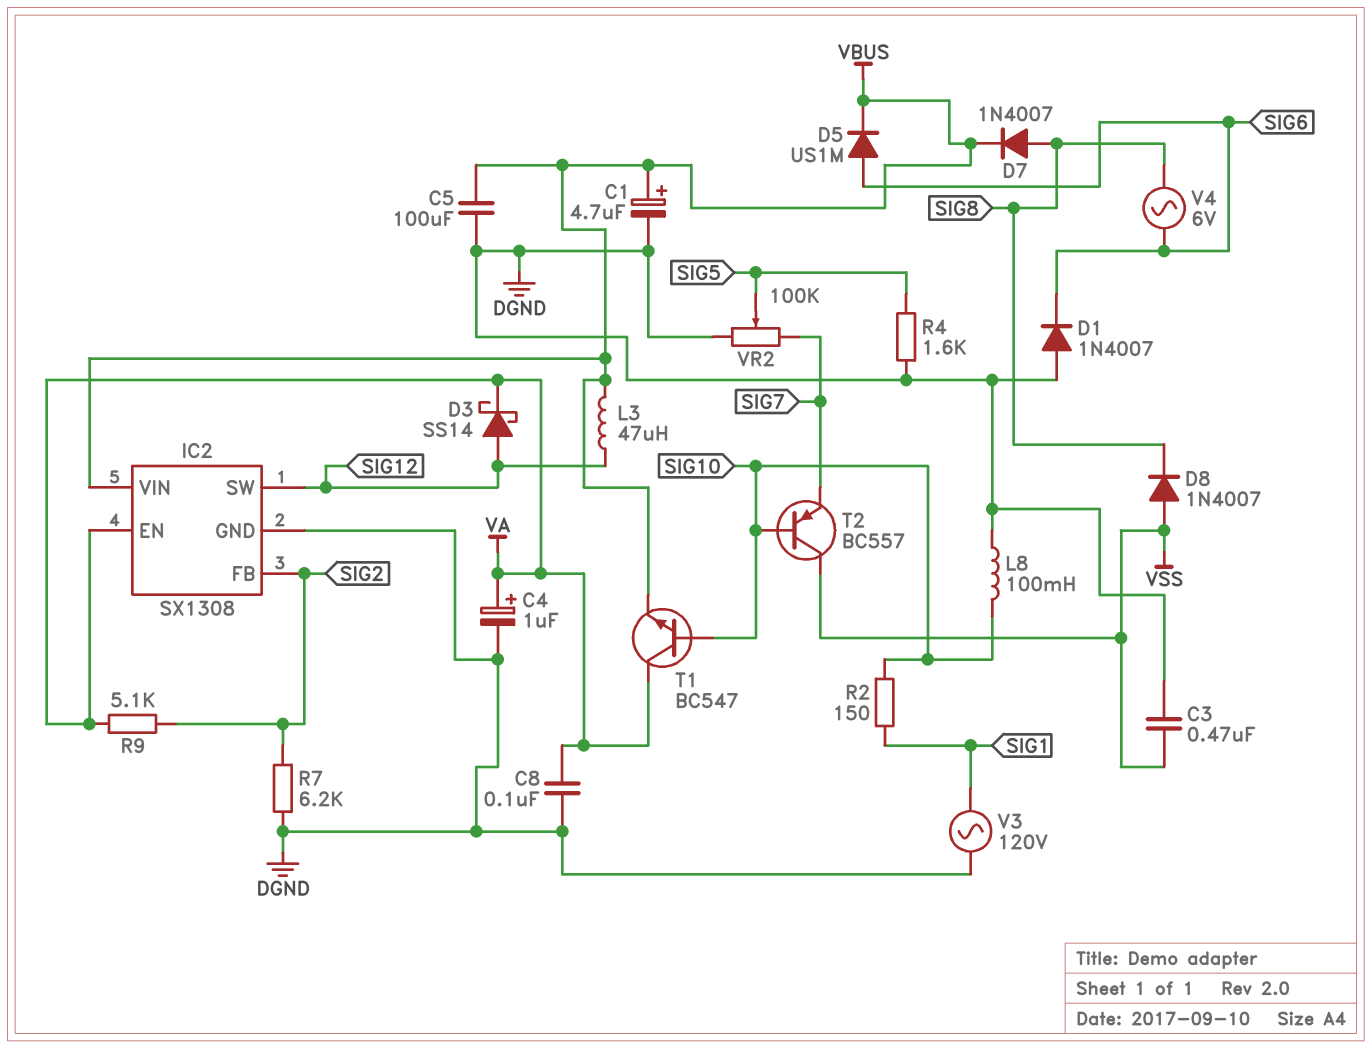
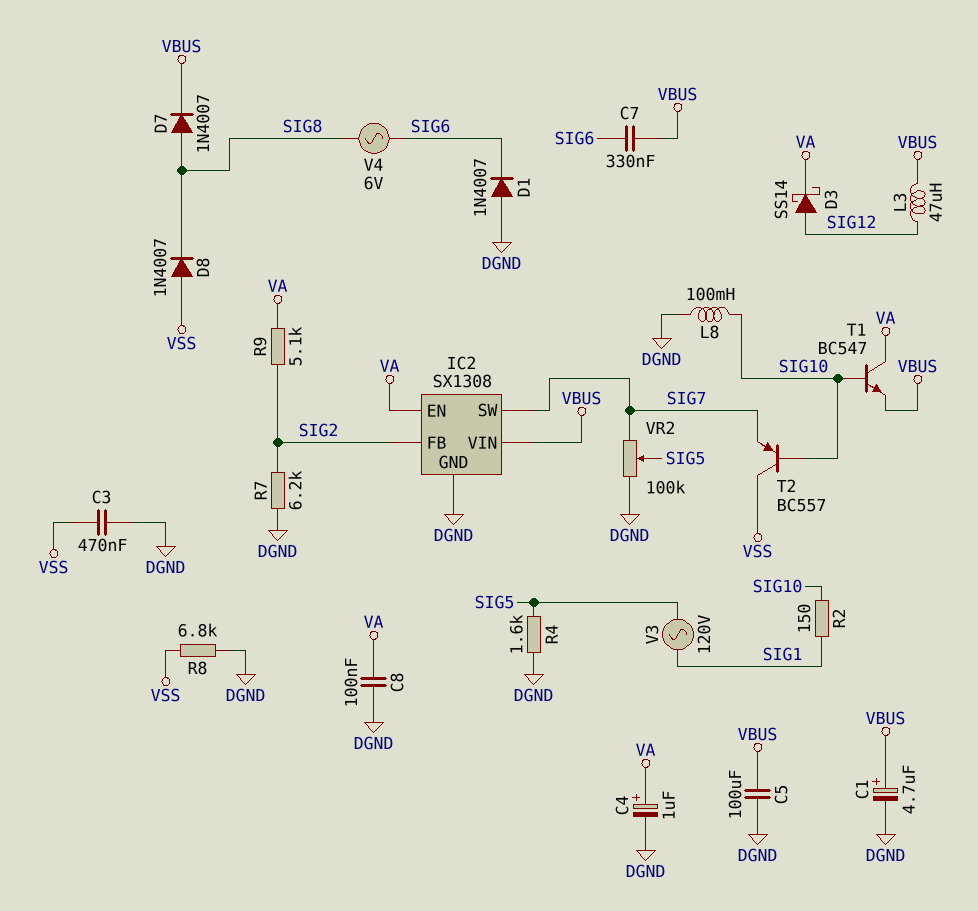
C7: none -> 330nF (SIG6, VBUS)
D5: diode US1M (A SIG6, K VBUS) -> none
IC2 pin SW: SIG12 -> SIG7
R8: none -> 6.8k (DGND, VSS)
V3: AC 120V (DGND, SIG1) -> AC 120V (SIG1, SIG5)

